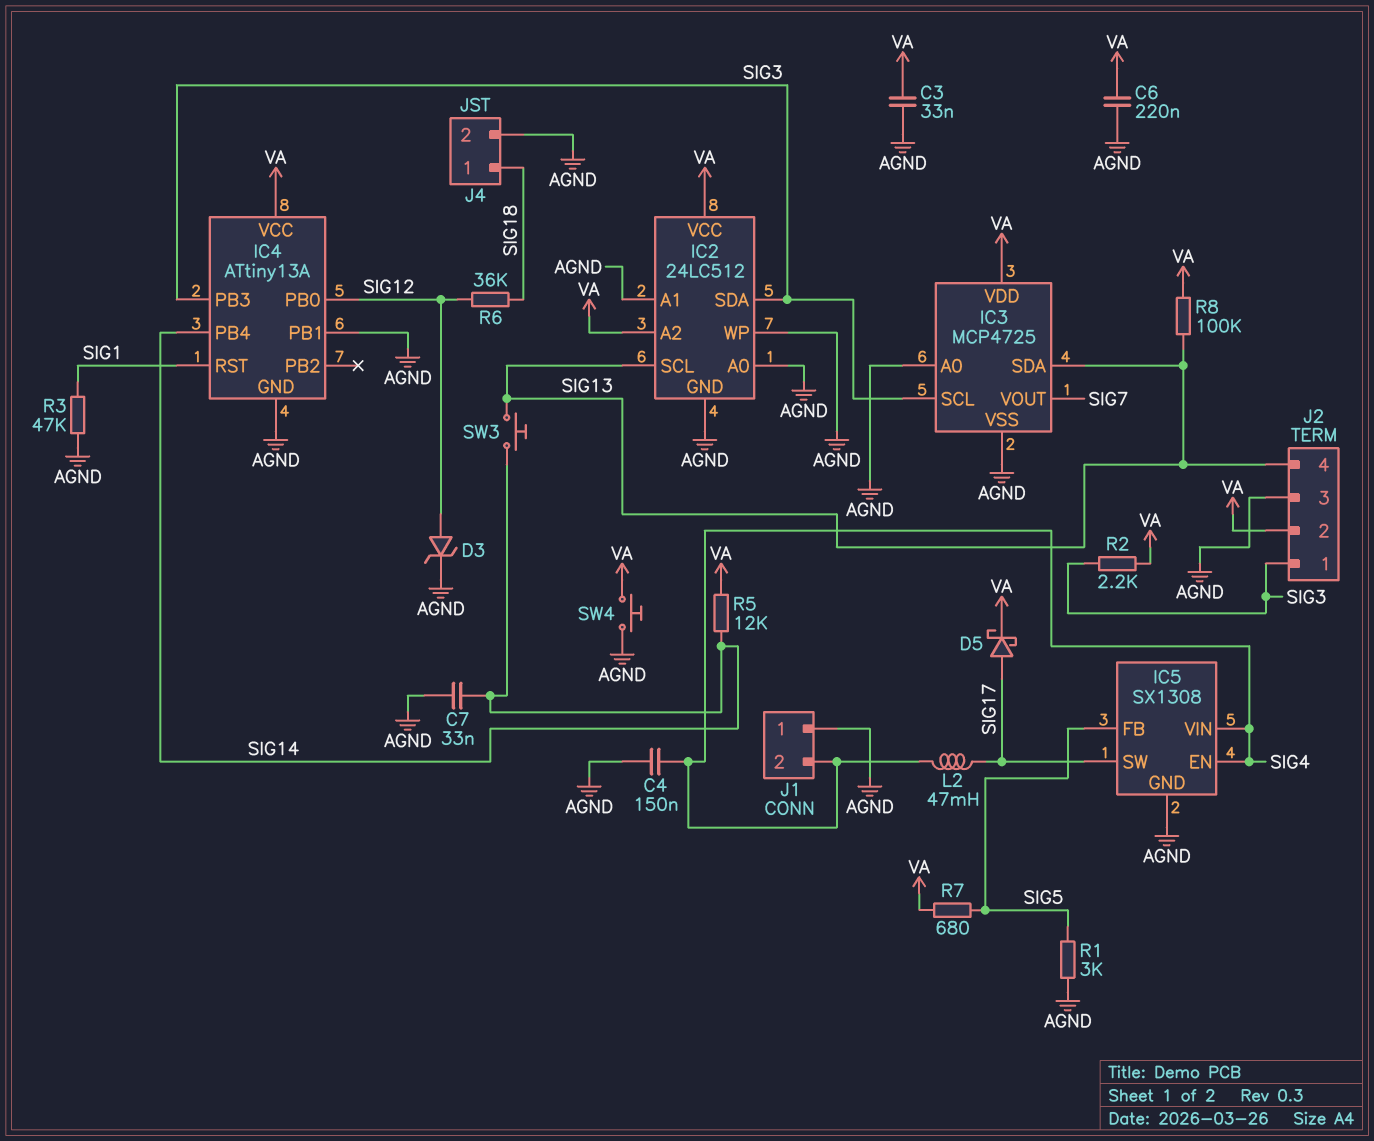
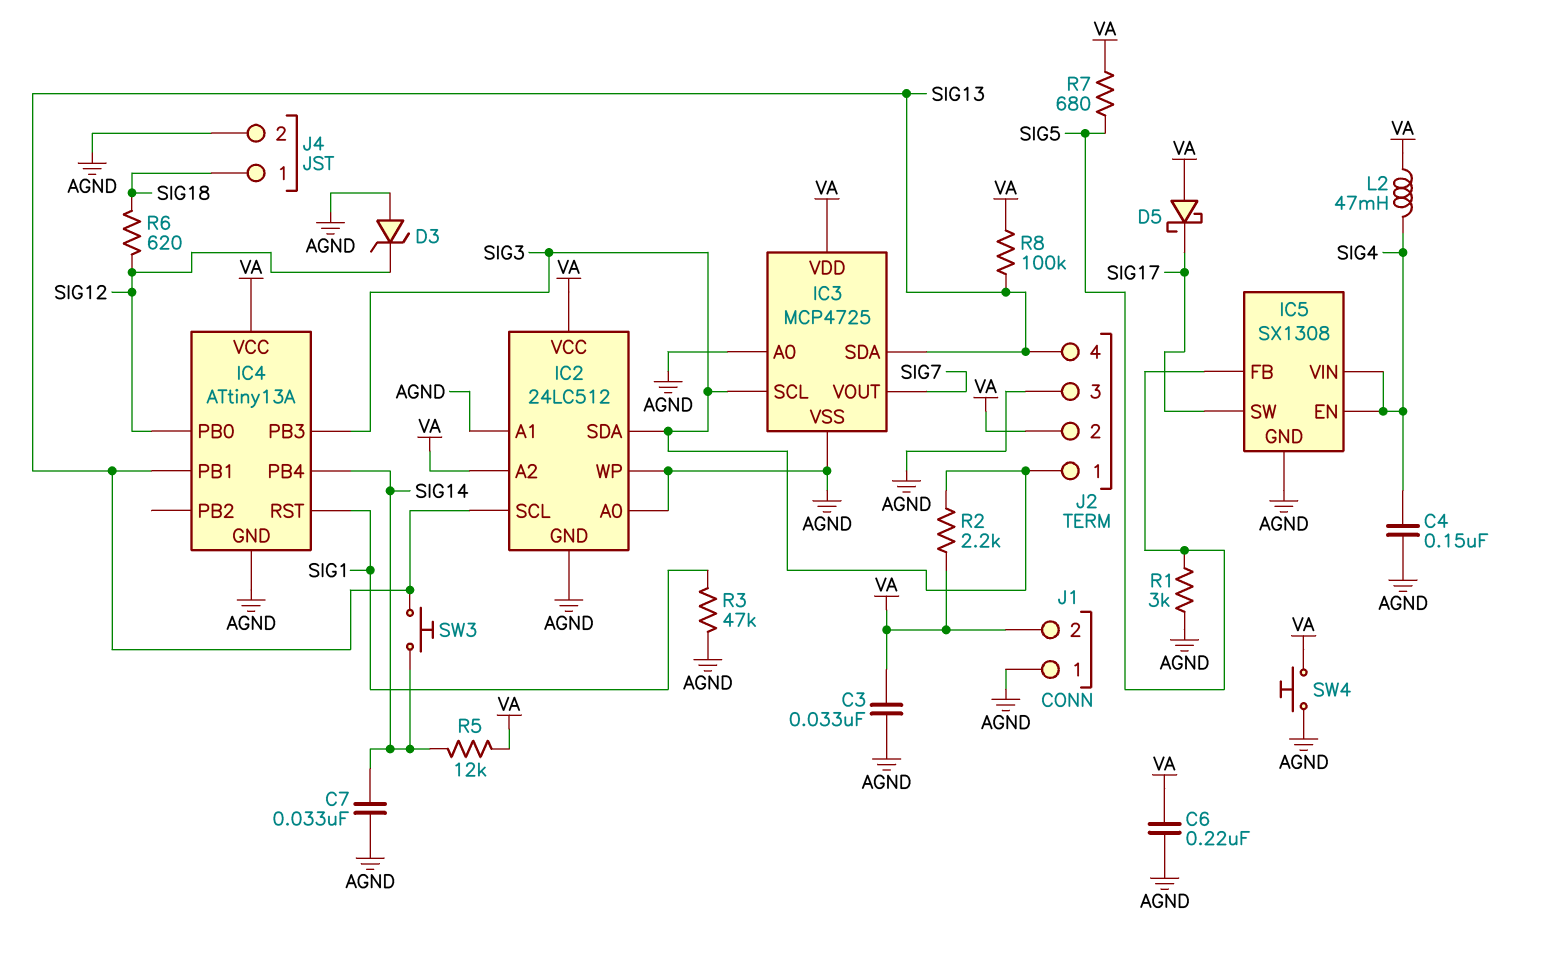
D3: zener (A SIG12, K AGND) -> zener (A AGND, K SIG12)
D5: schottky (A SIG17, K VA) -> schottky (A VA, K SIG17)
IC4 pin PB1: AGND -> SIG13
J1 pin 2: SIG4 -> VA
L2: 47mH (SIG4, SIG17) -> 47mH (SIG4, VA)
R6: 36k (SIG12, SIG18) -> 620 (SIG12, SIG18)

